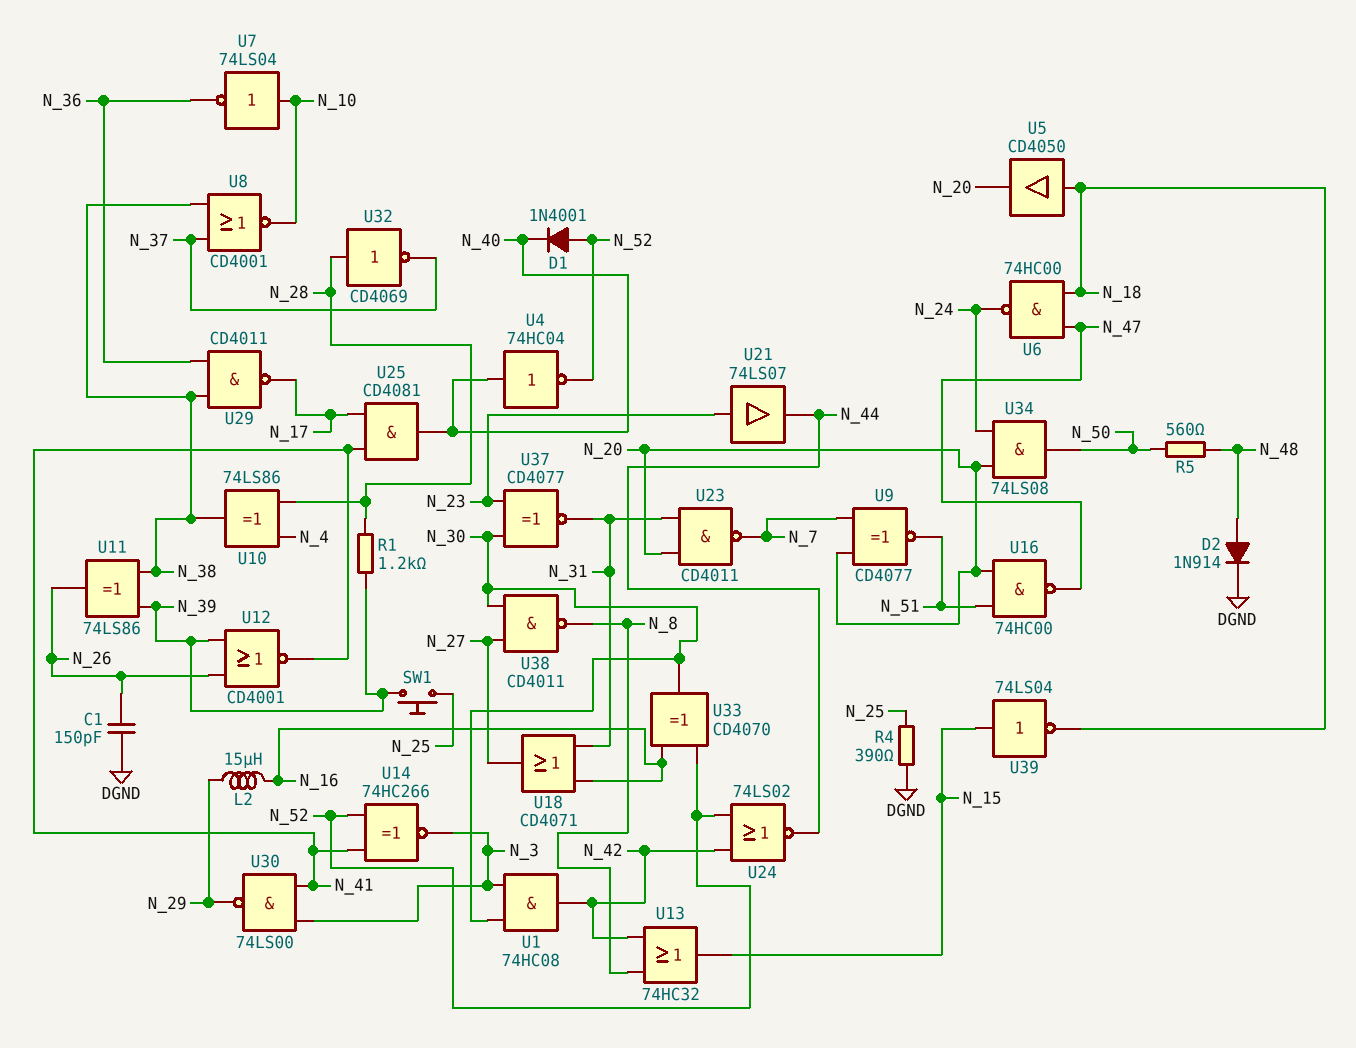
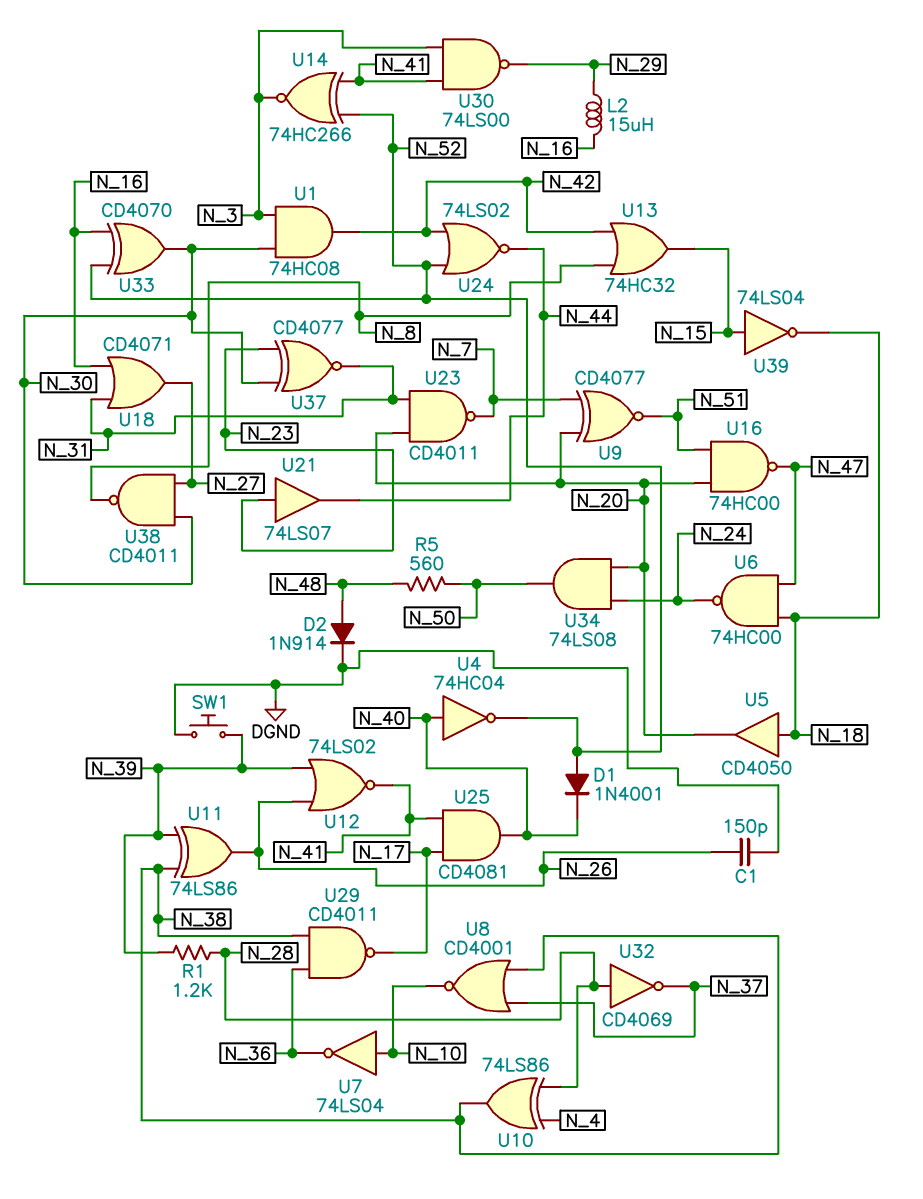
R4: 390 (DGND, N_25) -> none
SW1: button (N_25, N_39) -> button (DGND, N_39)
U12: NOR CD4001 (in N_26, in N_39, out N_41) -> NOR 74LS02 (in N_26, in N_39, out N_41)

